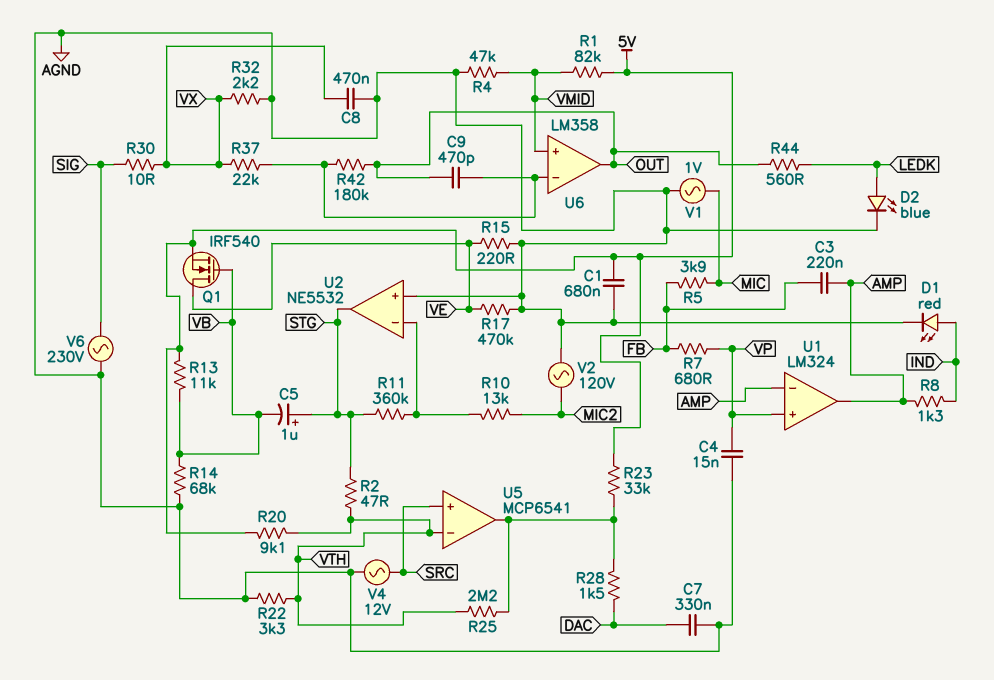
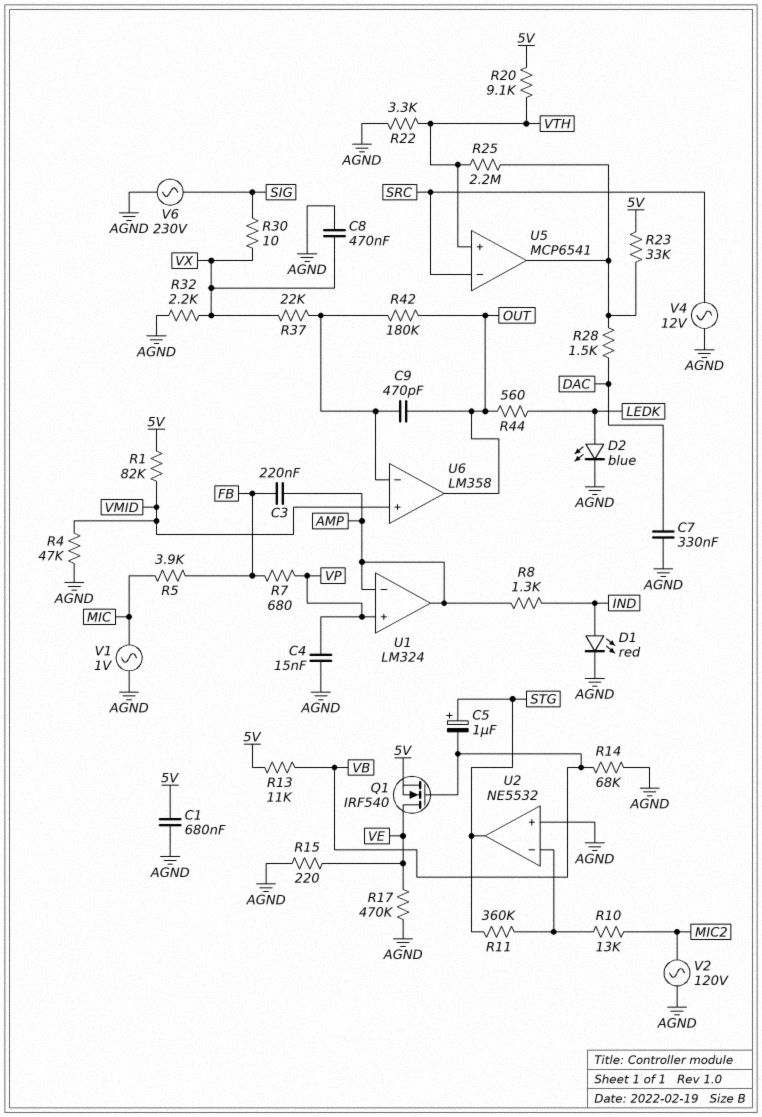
R2: 47 (STG, VTH) -> none
U5 pin in+: SRC -> VTH
U5 pin in-: VTH -> SRC

